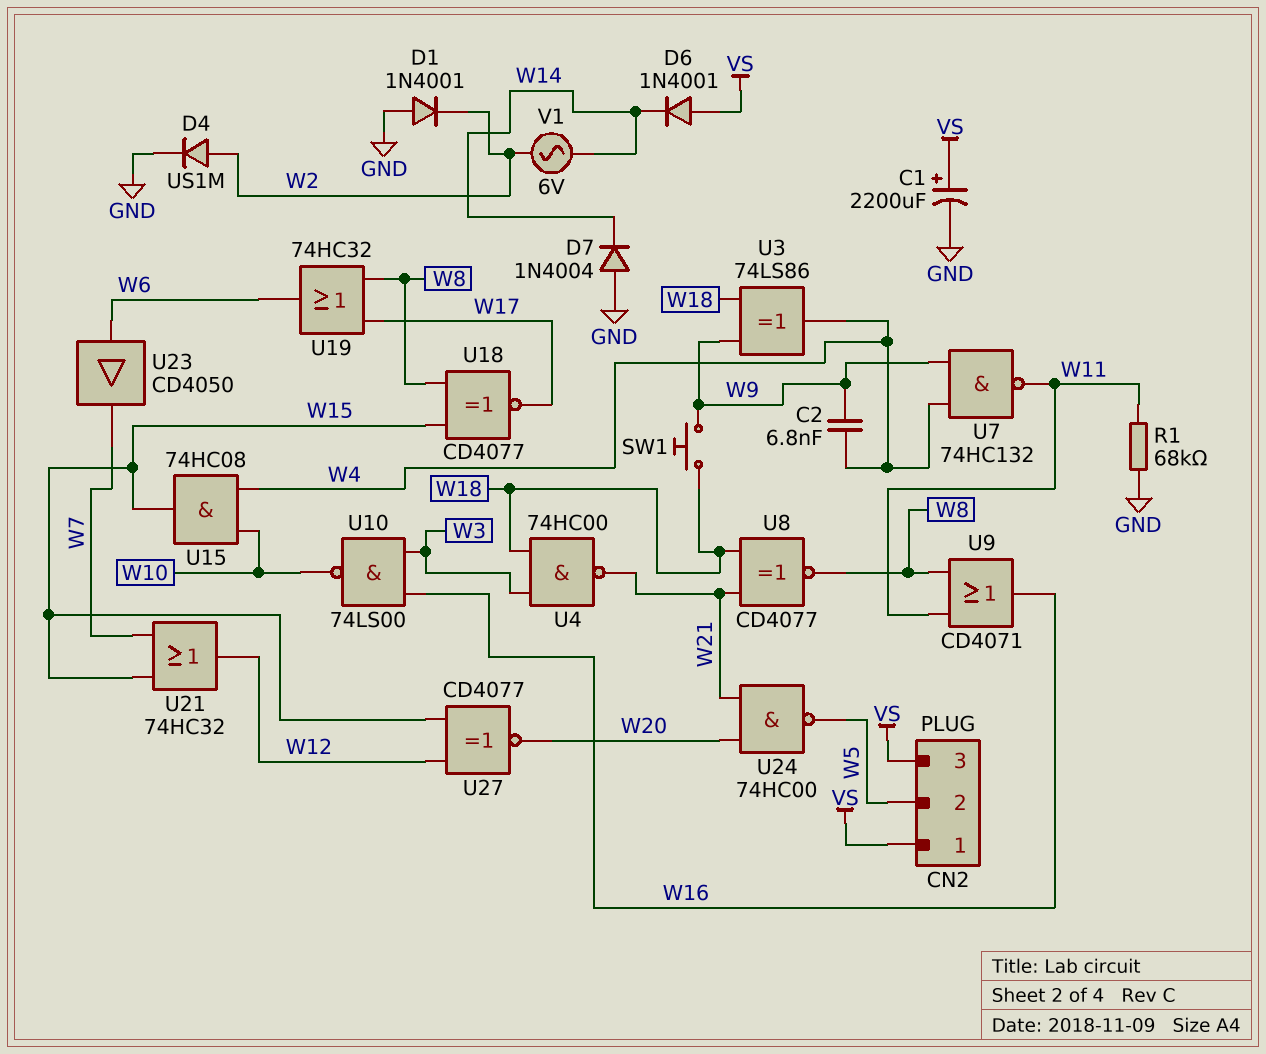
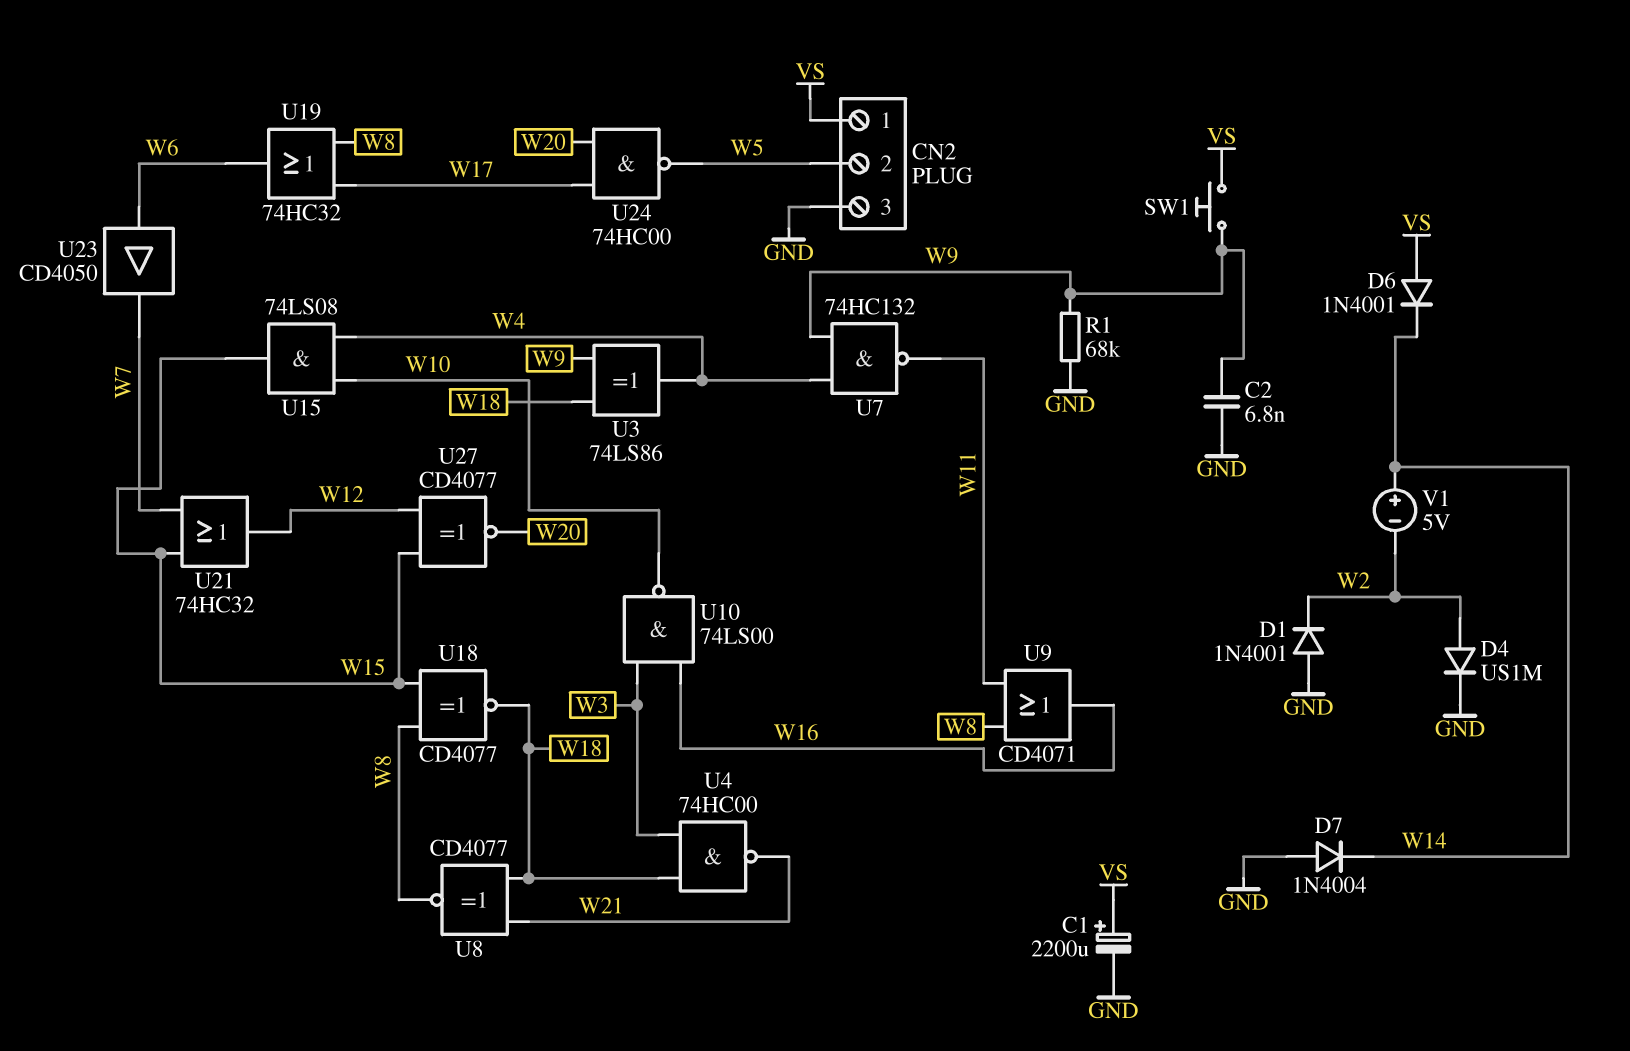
C2: 6.8nF (W4, W9) -> 6.8nF (GND, W9)
CN2 pin 3: VS -> GND
R1: 68k (GND, W11) -> 68k (GND, W9)
SW1: button (W9, W18) -> button (VS, W9)
U15: AND 74HC08 (in W4, in W10, out W15) -> AND 74LS08 (in W4, in W10, out W15)
U18: XNOR CD4077 (in W8, in W15, out W17) -> XNOR CD4077 (in W8, in W15, out W18)
U24: NAND 74HC00 (in W20, in W21, out W5) -> NAND 74HC00 (in W17, in W20, out W5)
V1: AC 6V (W2, W14) -> 5V (plus W14, minus W2)

